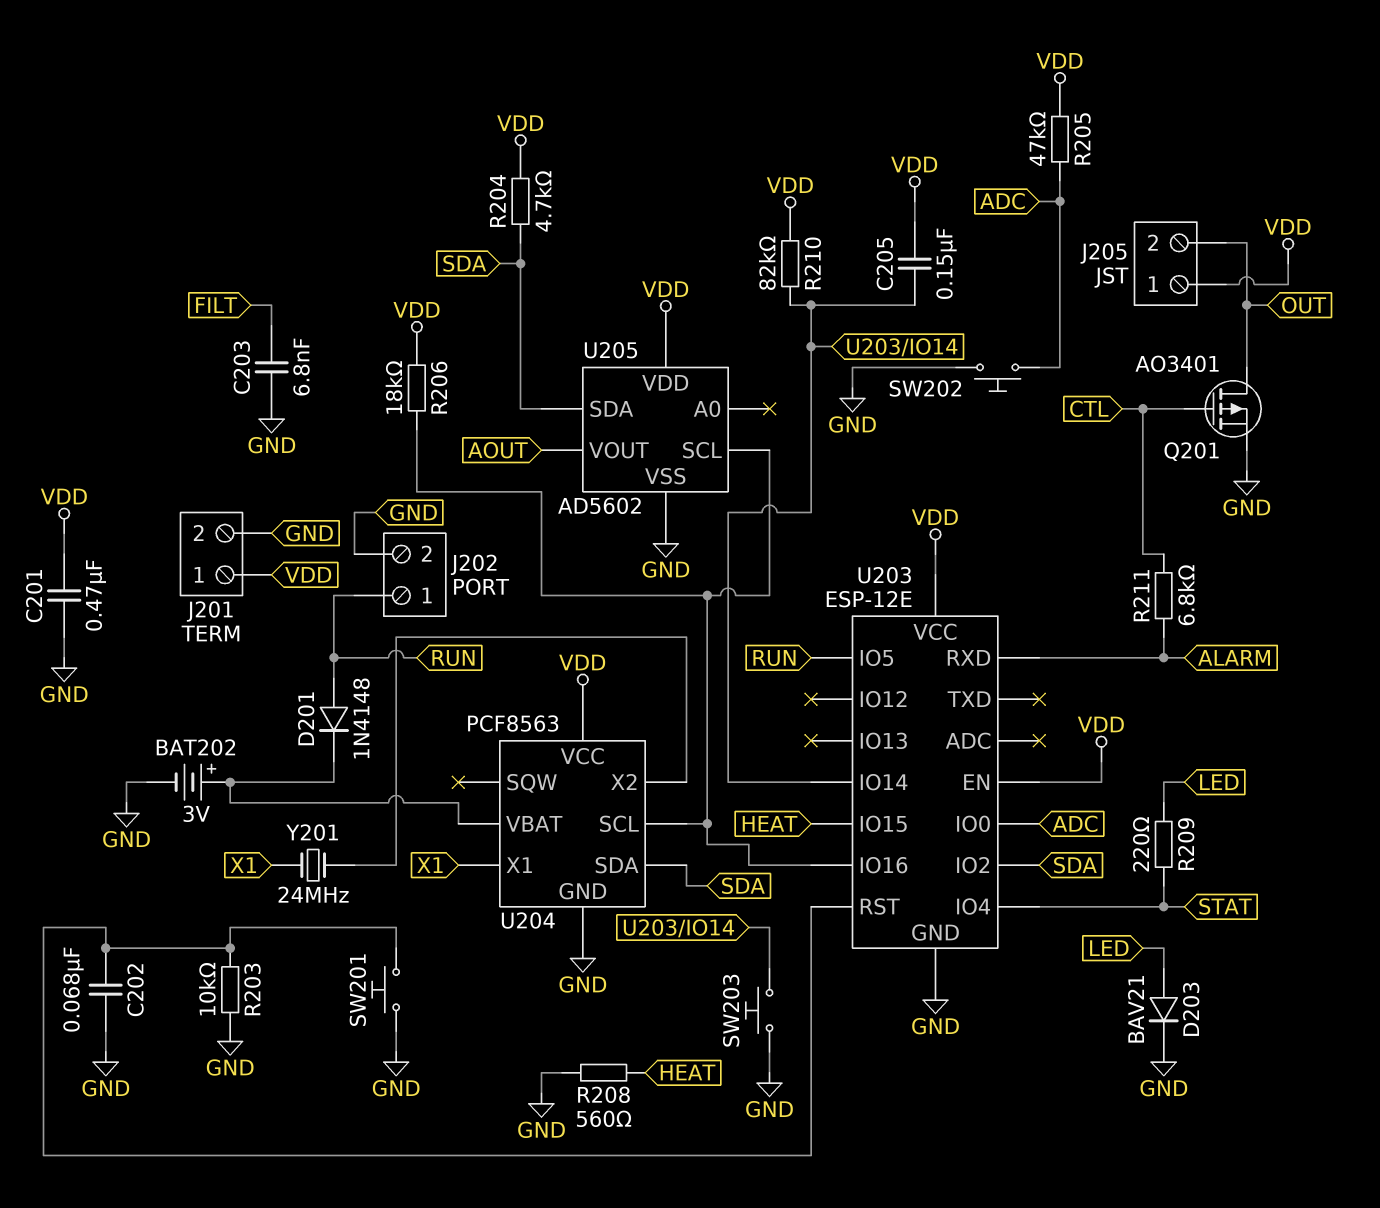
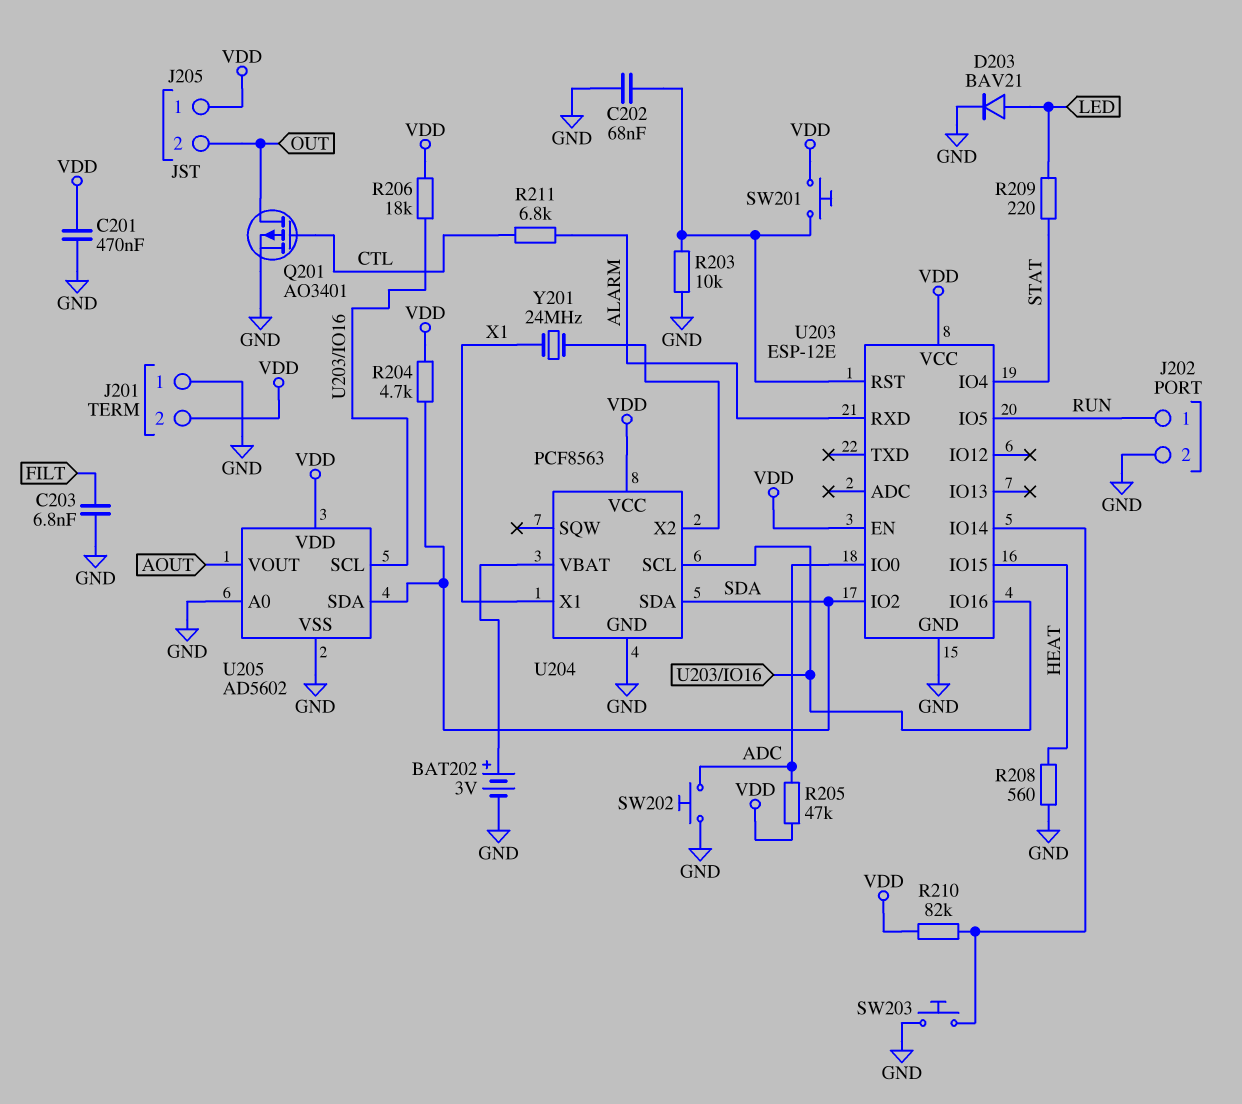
C205: 150nF (U203/IO14, VDD) -> none
D201: diode 1N4148 (A RUN, K U204/VBAT) -> none
J201 pin 1: VDD -> GND
J201 pin 2: GND -> VDD
SW201: button (GND, U203/RST) -> button (U203/RST, VDD)
U205 pin A0: none -> GND

